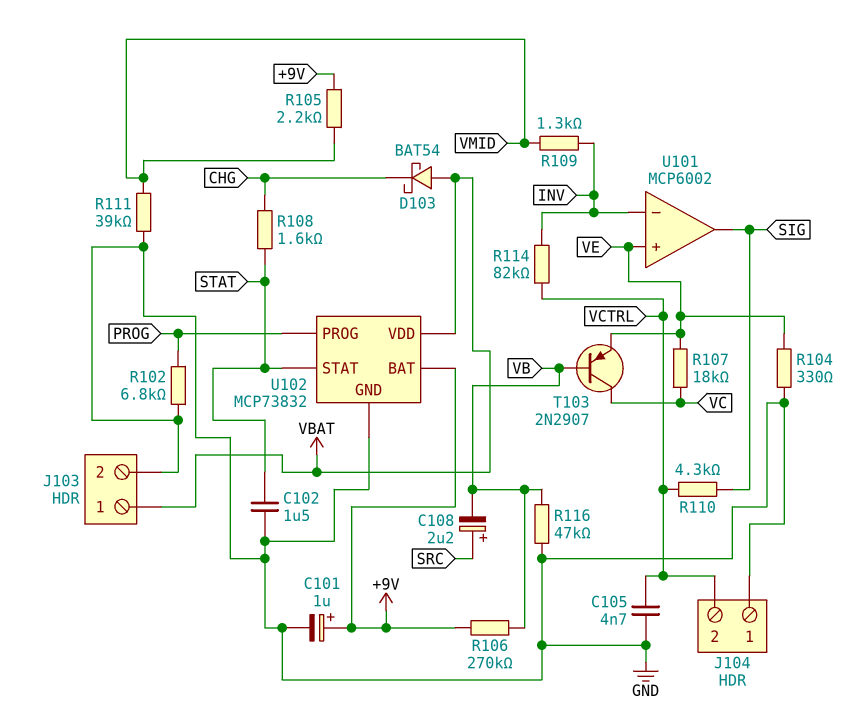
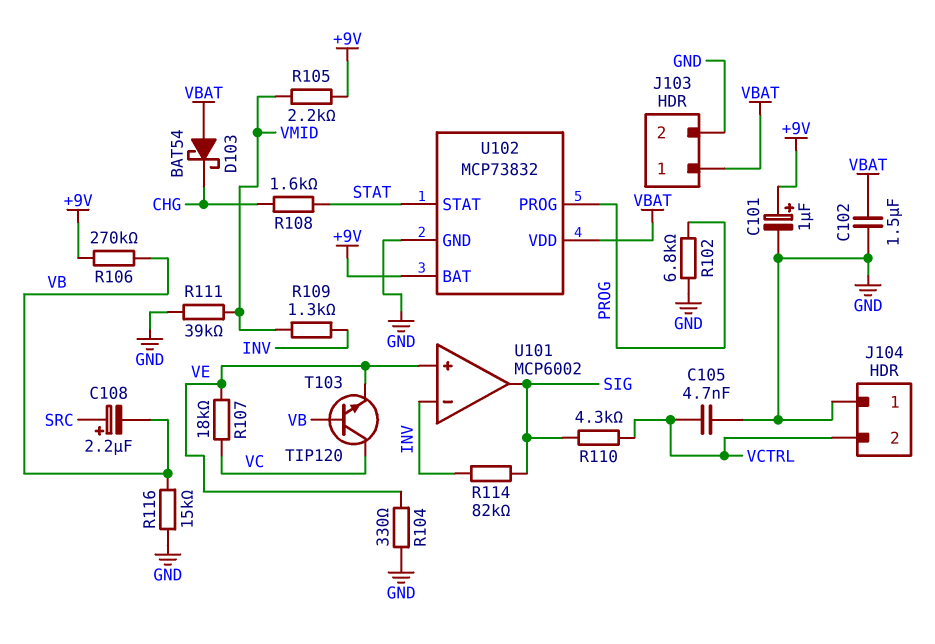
C102: 1.5uF (GND, STAT) -> 1.5uF (GND, VBAT)
R114: 82k (INV, VCTRL) -> 82k (INV, SIG)
R116: 47k (GND, VB) -> 15k (GND, VB)
T103: PNP 2N2907 (B VB, C VC, E VE) -> NPN TIP120 (B VB, C VC, E VE)

